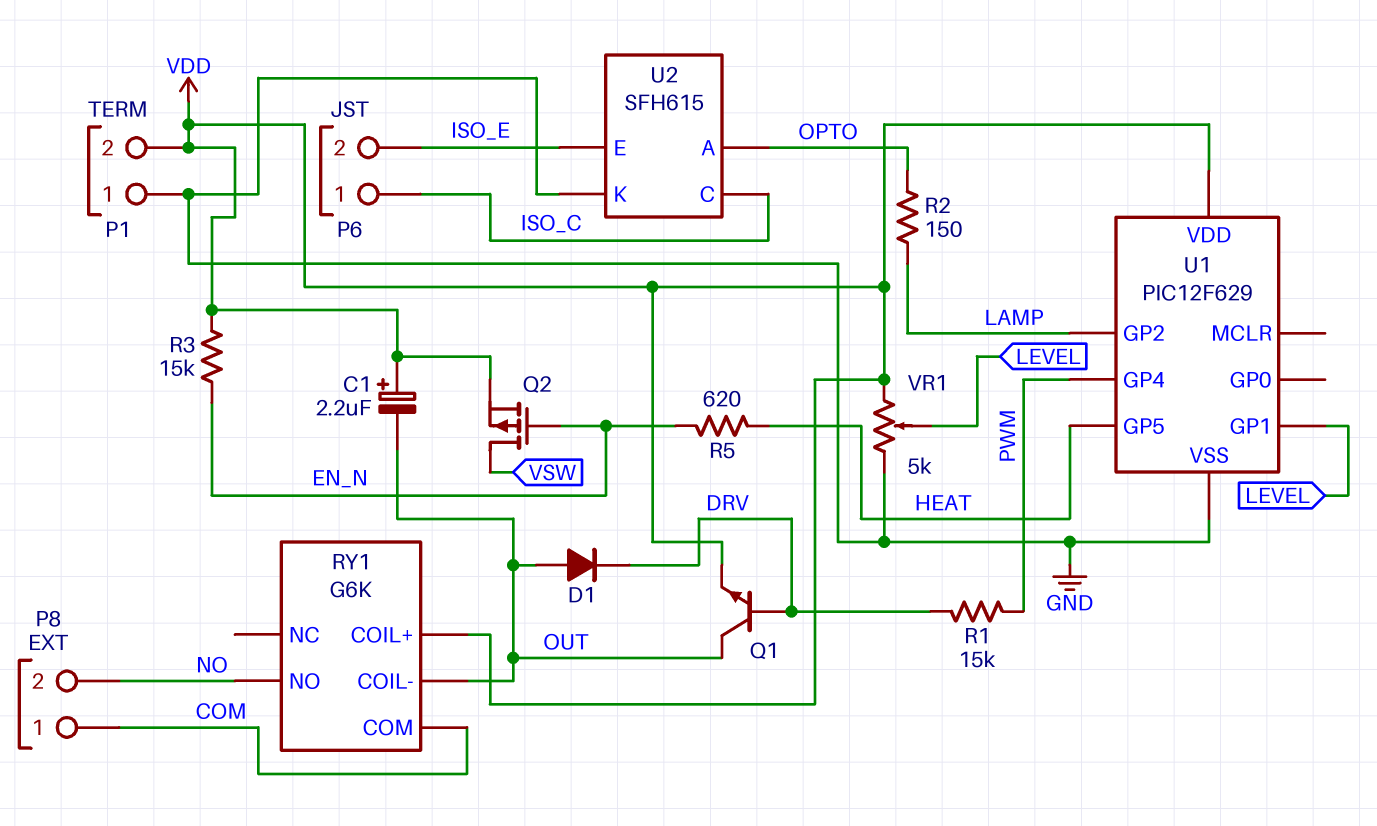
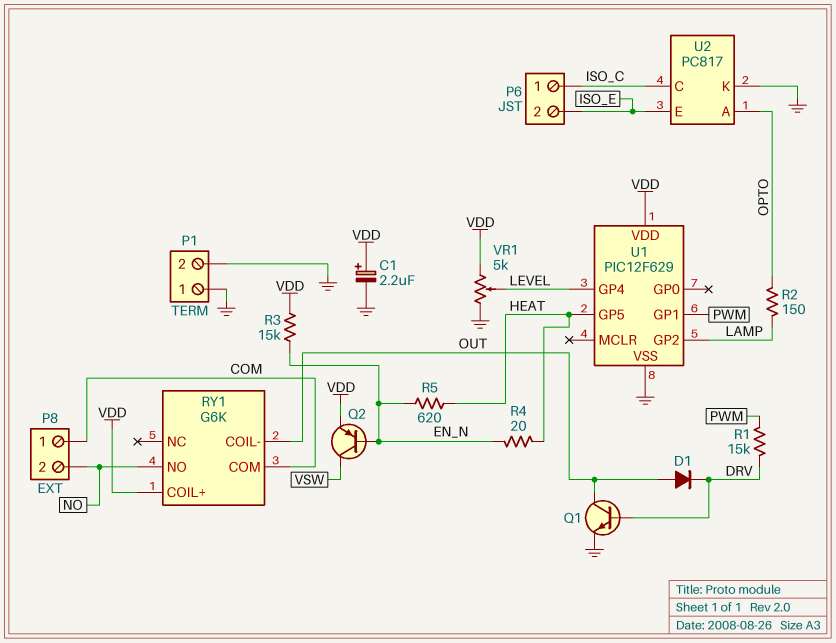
C1: 2.2uF (plus VDD, minus OUT) -> 2.2uF (plus VDD, minus GND)
P1 pin 2: VDD -> GND
Q1: NPN (B DRV, C OUT, E VDD) -> NPN (B DRV, C OUT, E GND)
Q2: PMOS (G EN_N, D VSW, S VDD) -> PNP (B EN_N, C VSW, E VDD)
R4: none -> 20 (EN_N, HEAT)
U1 pin GP1: LEVEL -> PWM
U1 pin GP4: PWM -> LEVEL
U2: SFH615 -> PC817

